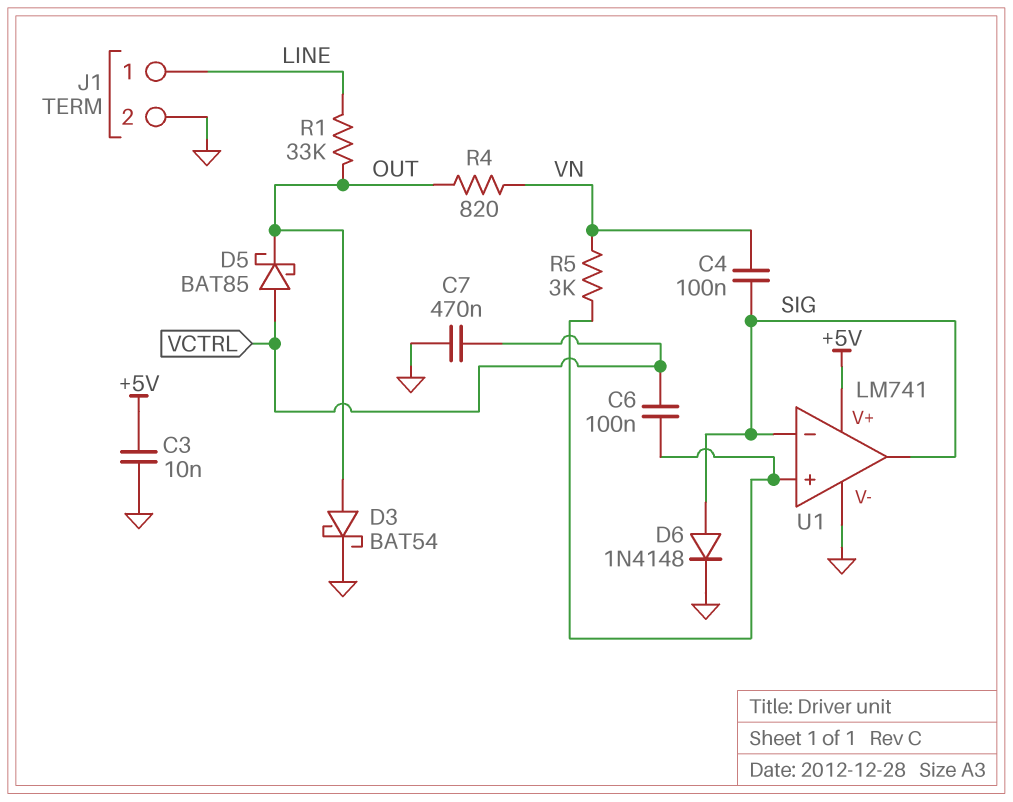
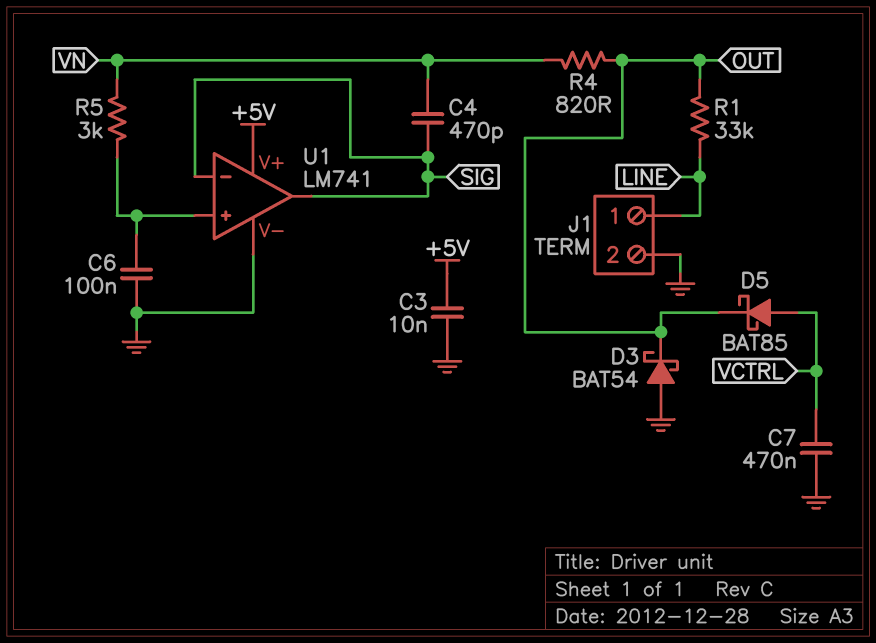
C4: 100nF (SIG, VN) -> 470pF (SIG, VN)
C6: 100nF (U1/in+, VCTRL) -> 100nF (GND, U1/in+)
D3: schottky BAT54 (A OUT, K GND) -> schottky BAT54 (A GND, K OUT)
D6: diode 1N4148 (A SIG, K GND) -> none

